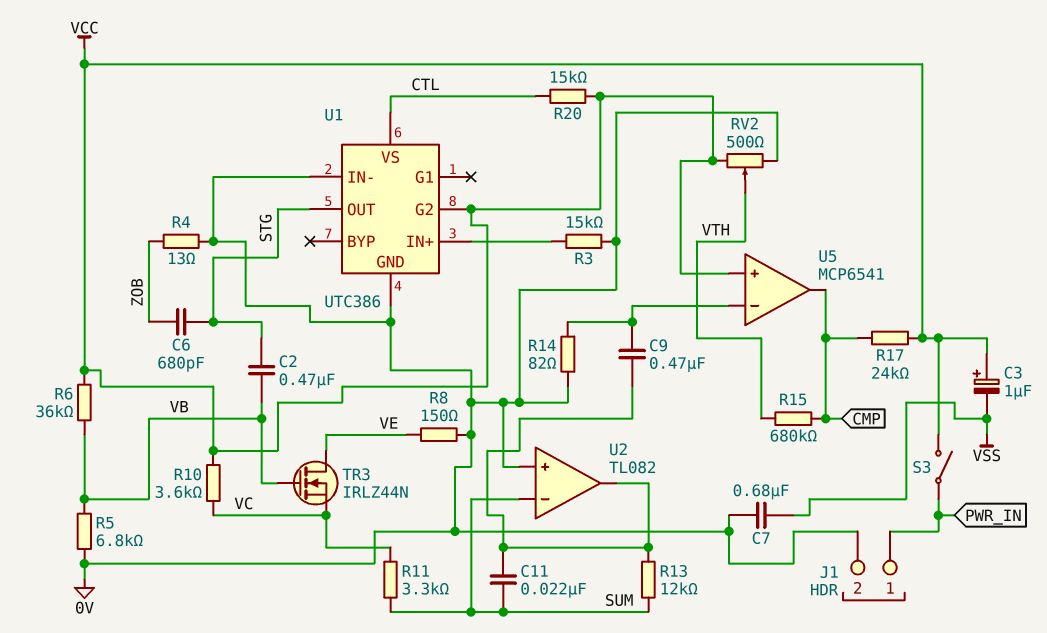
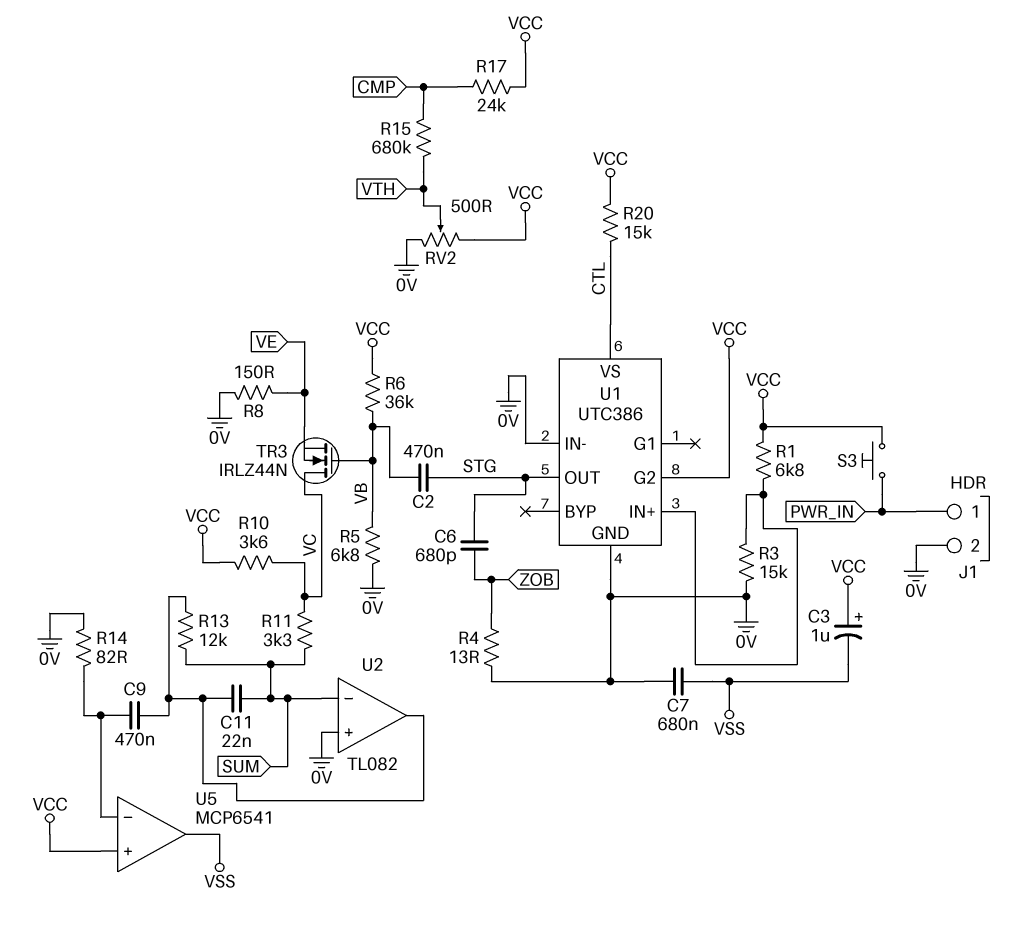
R1: none -> 6.8k (U1/IN+, VCC)
S3: switch (PWR_IN, VCC) -> button (PWR_IN, VCC)
TR3: NMOS IRLZ44N (G VB, D VE, S VC) -> NMOS IRLZ44N (G VB, D VC, S VE)
U5 pin out: CMP -> VSS

